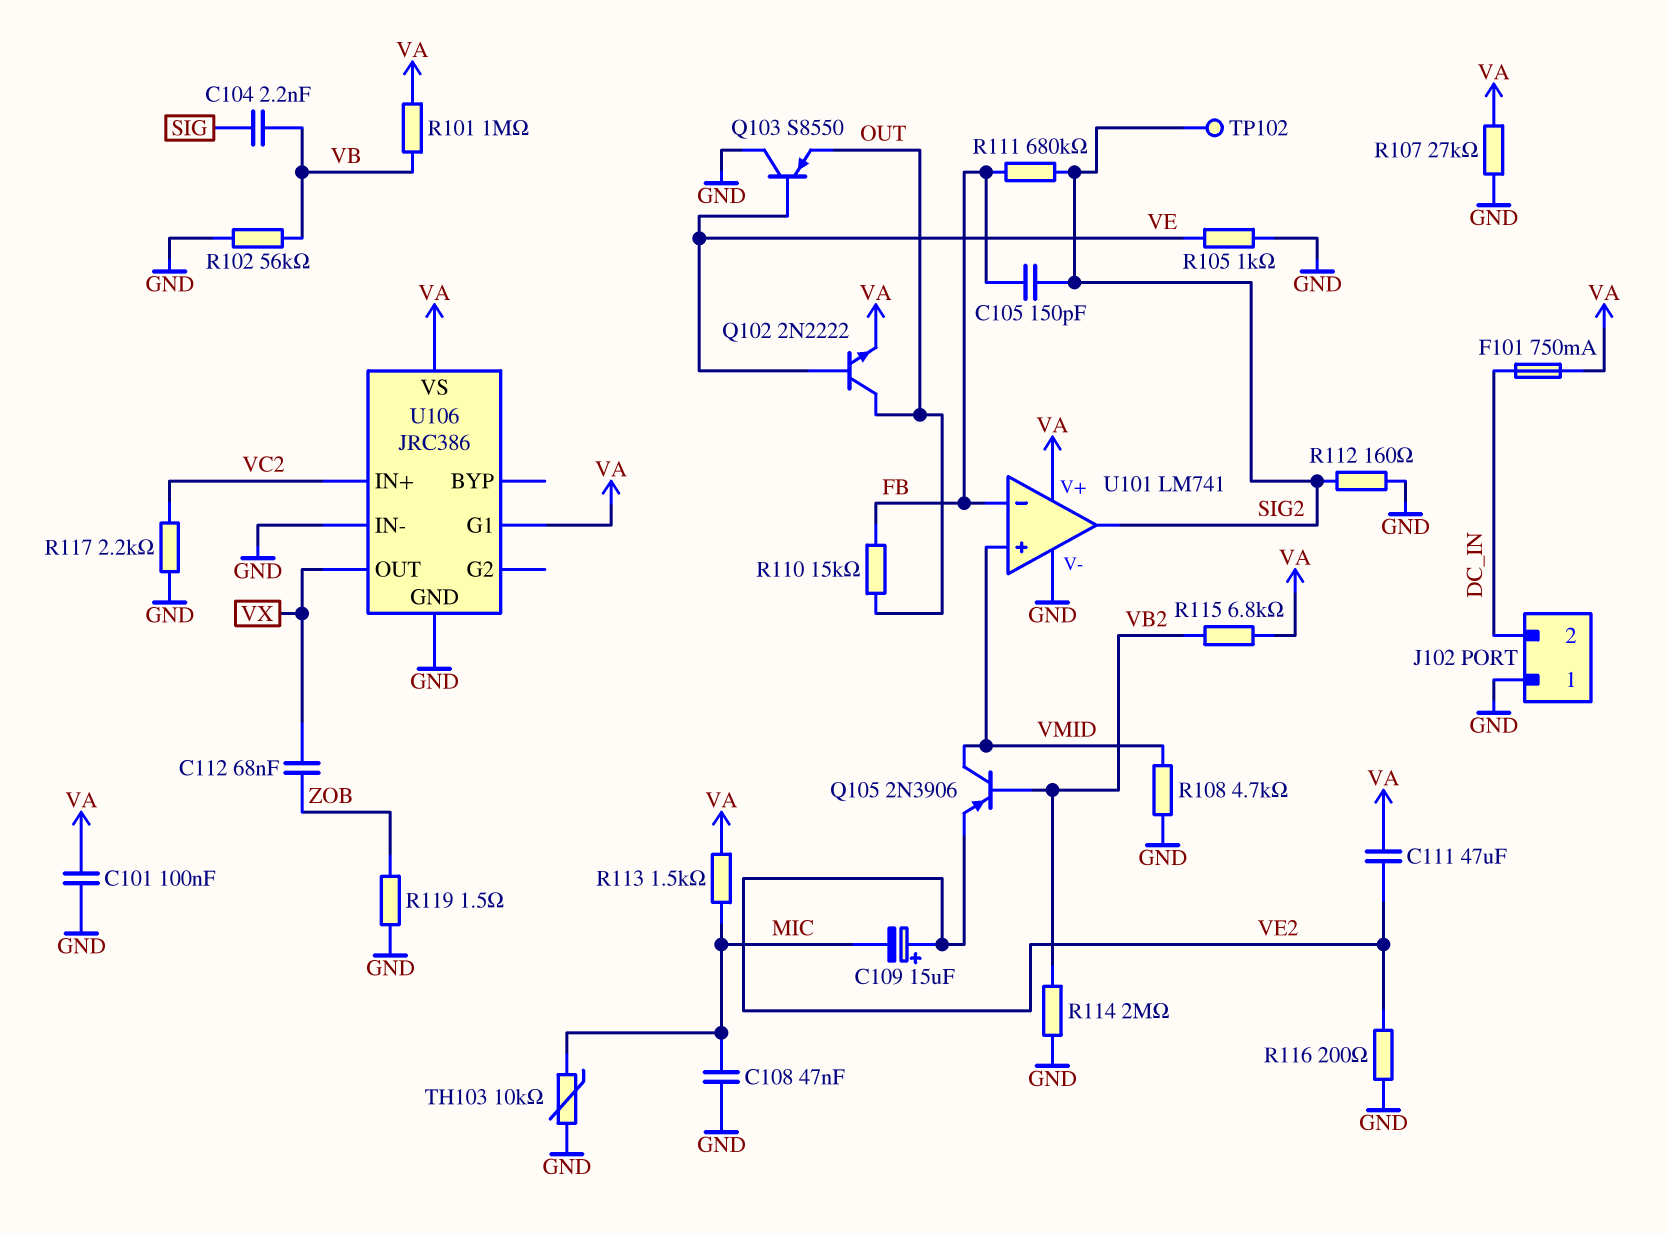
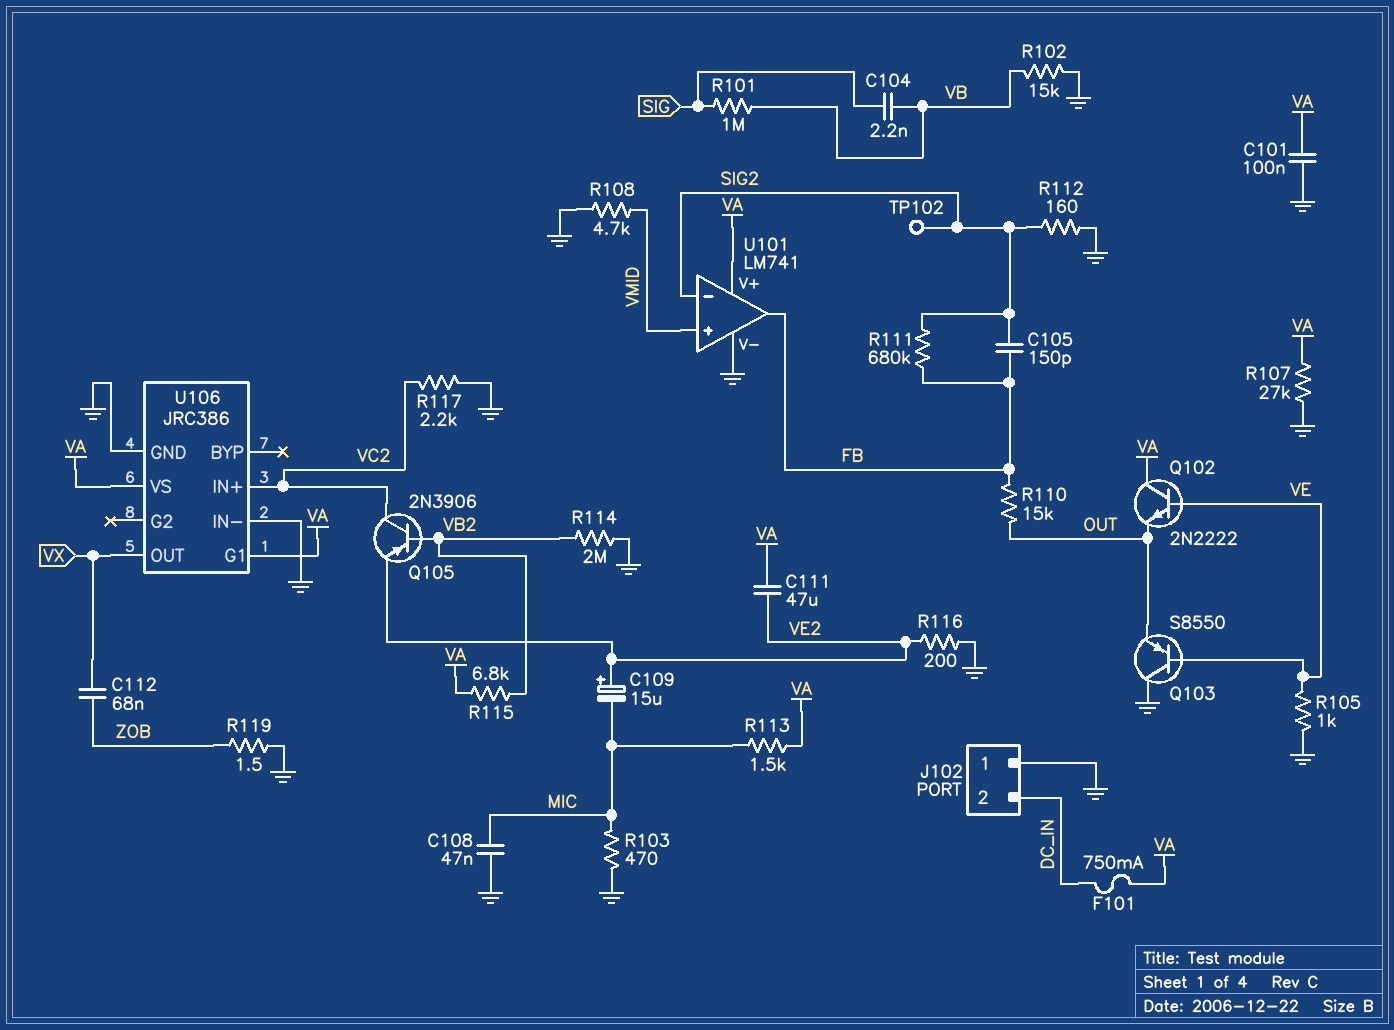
Q102: NPN 2N2222 (B VE, C OUT, E VA) -> NPN 2N2222 (B VE, C VA, E OUT)
Q105: PNP 2N3906 (B VB2, C VMID, E VE2) -> PNP 2N3906 (B VB2, C VC2, E VE2)
R101: 1M (VA, VB) -> 1M (SIG, VB)
R102: 56k (GND, VB) -> 15k (GND, VB)
R103: none -> 470 (GND, MIC)
TH103: 10k (GND, MIC) -> none
U101 pin in-: FB -> SIG2
U101 pin out: SIG2 -> FB

